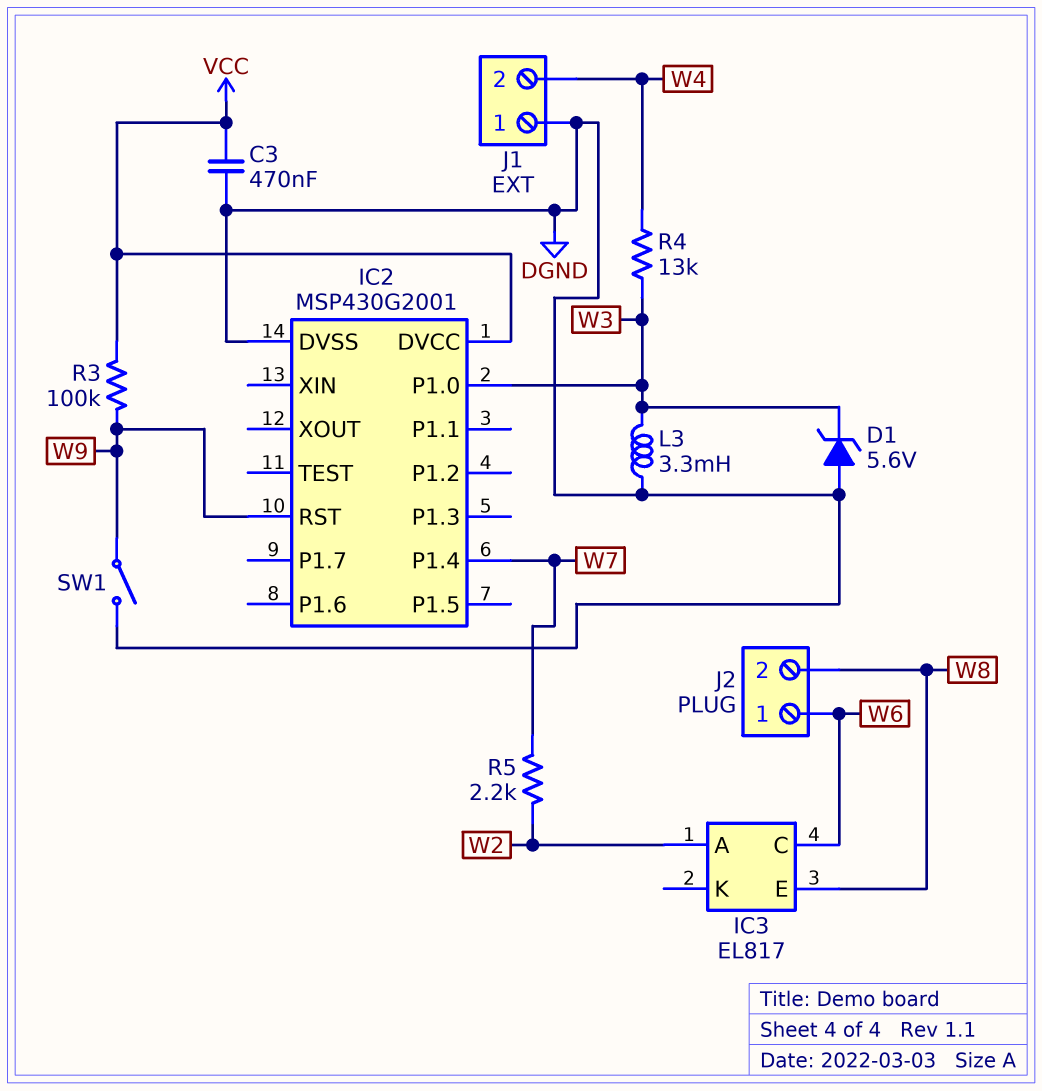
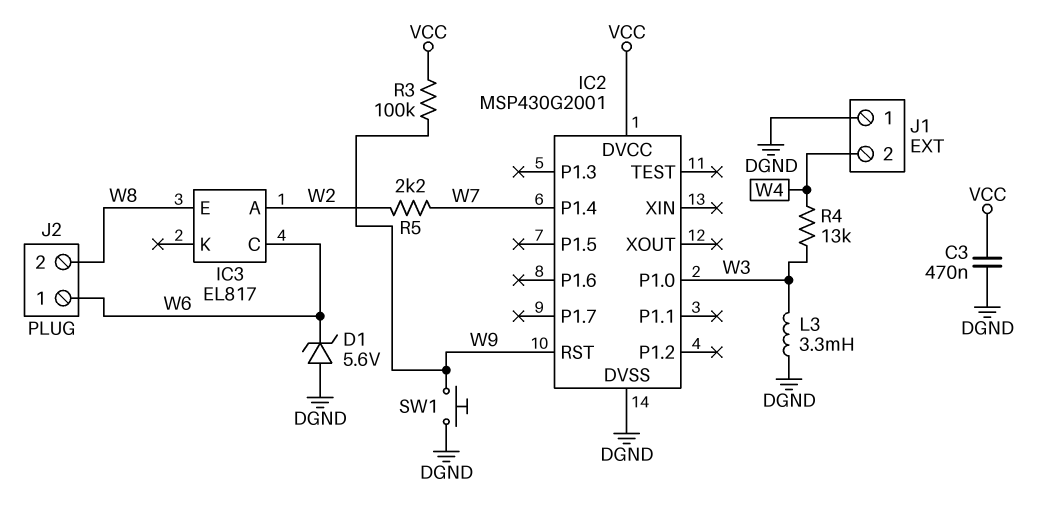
D1: zener 5.6V (A DGND, K W3) -> zener 5.6V (A DGND, K W6)
SW1: switch (DGND, W9) -> button (DGND, W9)

